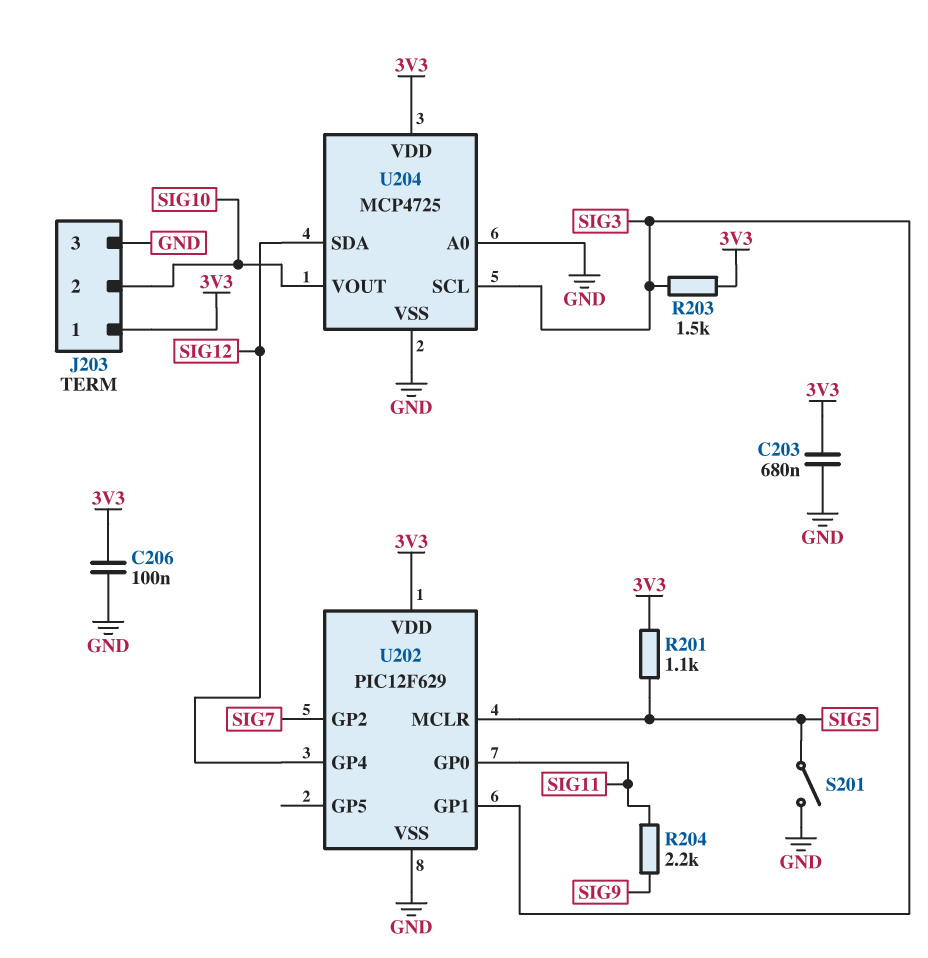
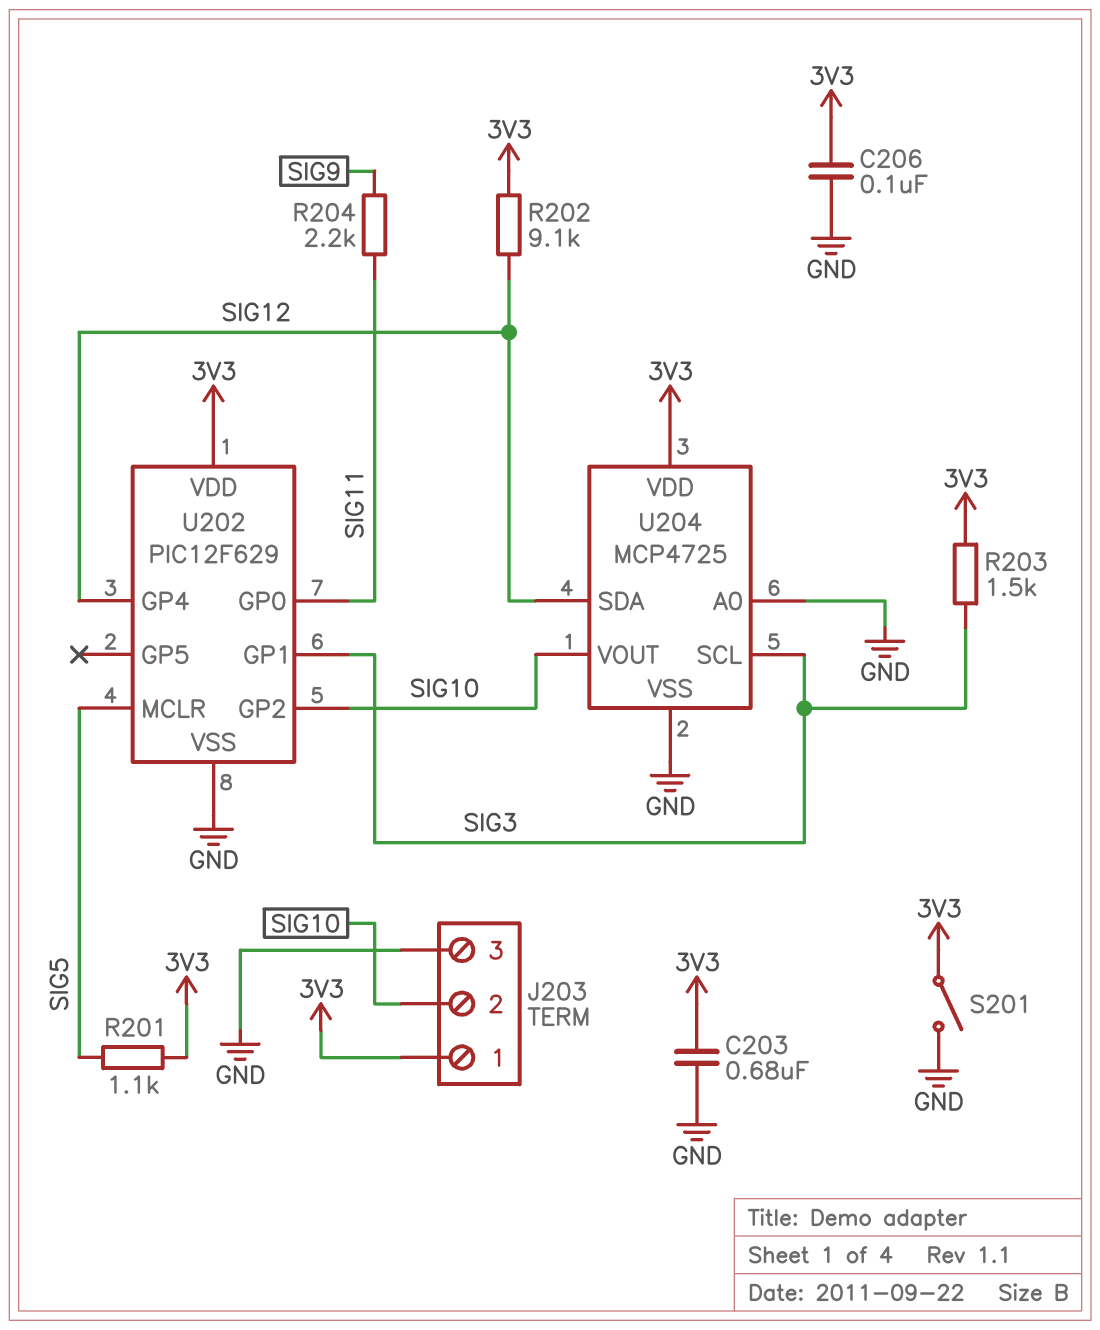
R202: none -> 9.1k (3V3, SIG12)
S201: switch (GND, SIG5) -> switch (3V3, GND)
U202 pin GP2: SIG7 -> SIG10

